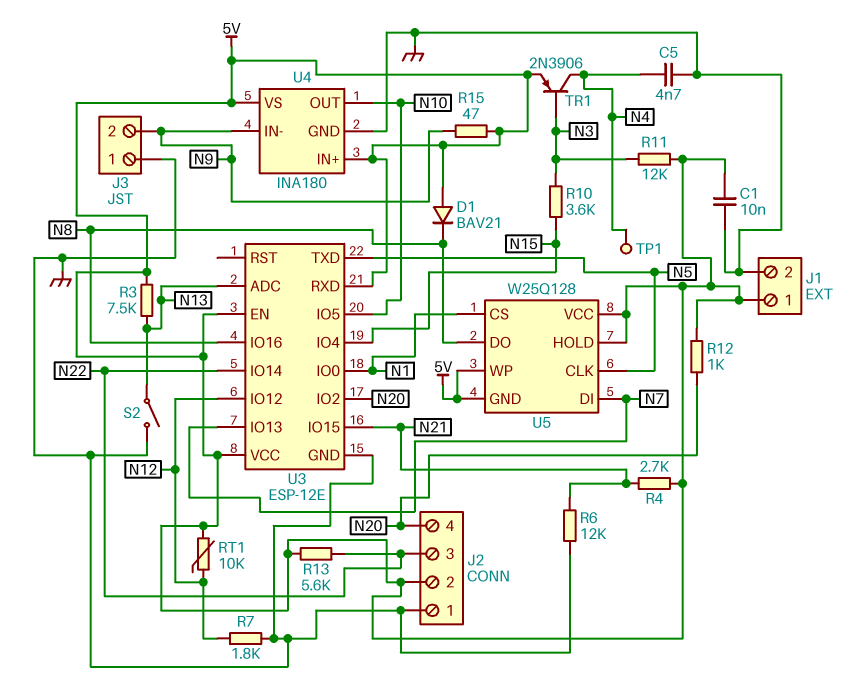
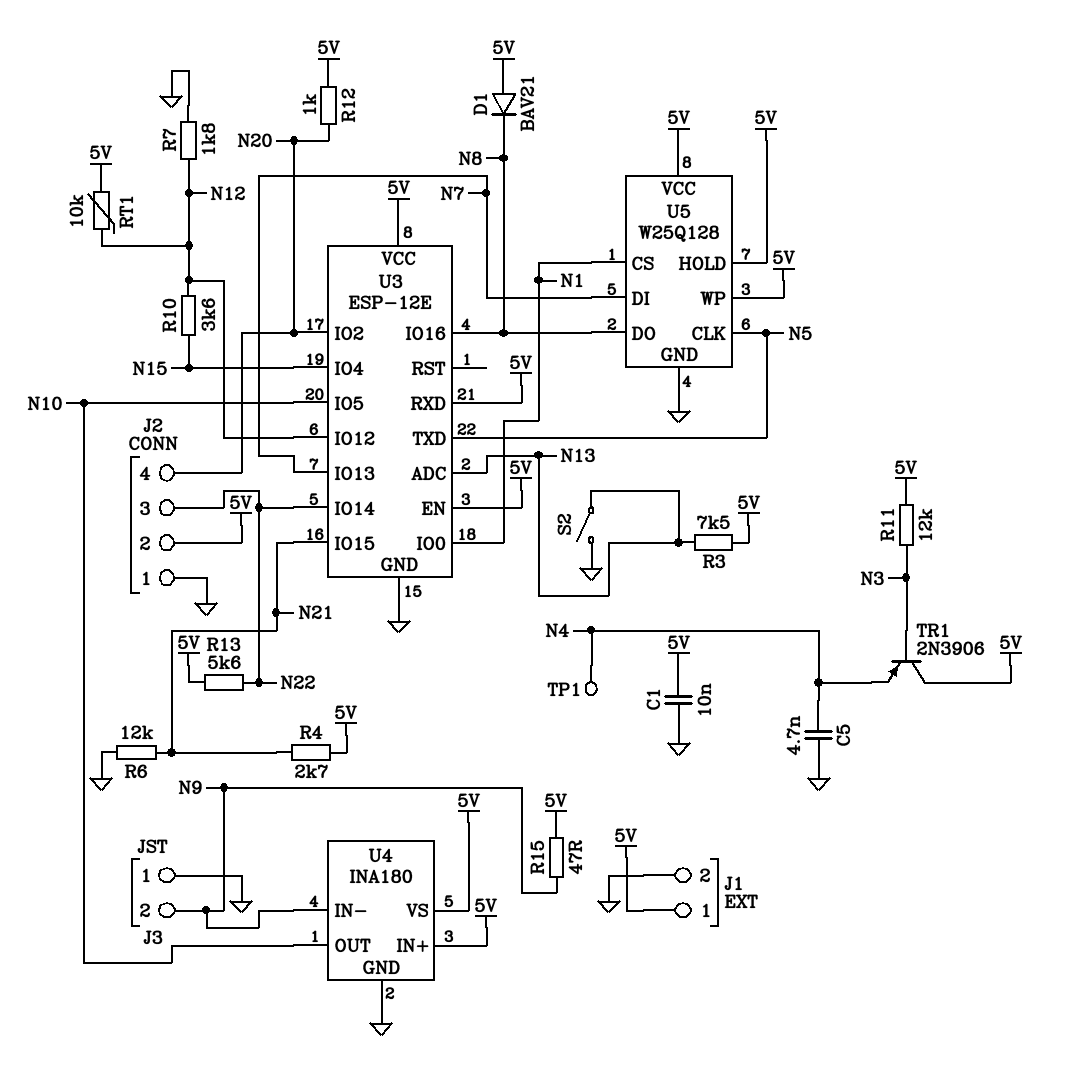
R10: 3.6k (N3, N15) -> 3.6k (N12, N15)
TR1: PNP 2N3906 (B N3, C N4, E 5V) -> PNP 2N3906 (B N3, C 5V, E N4)
U5 pin GND: 5V -> GND

